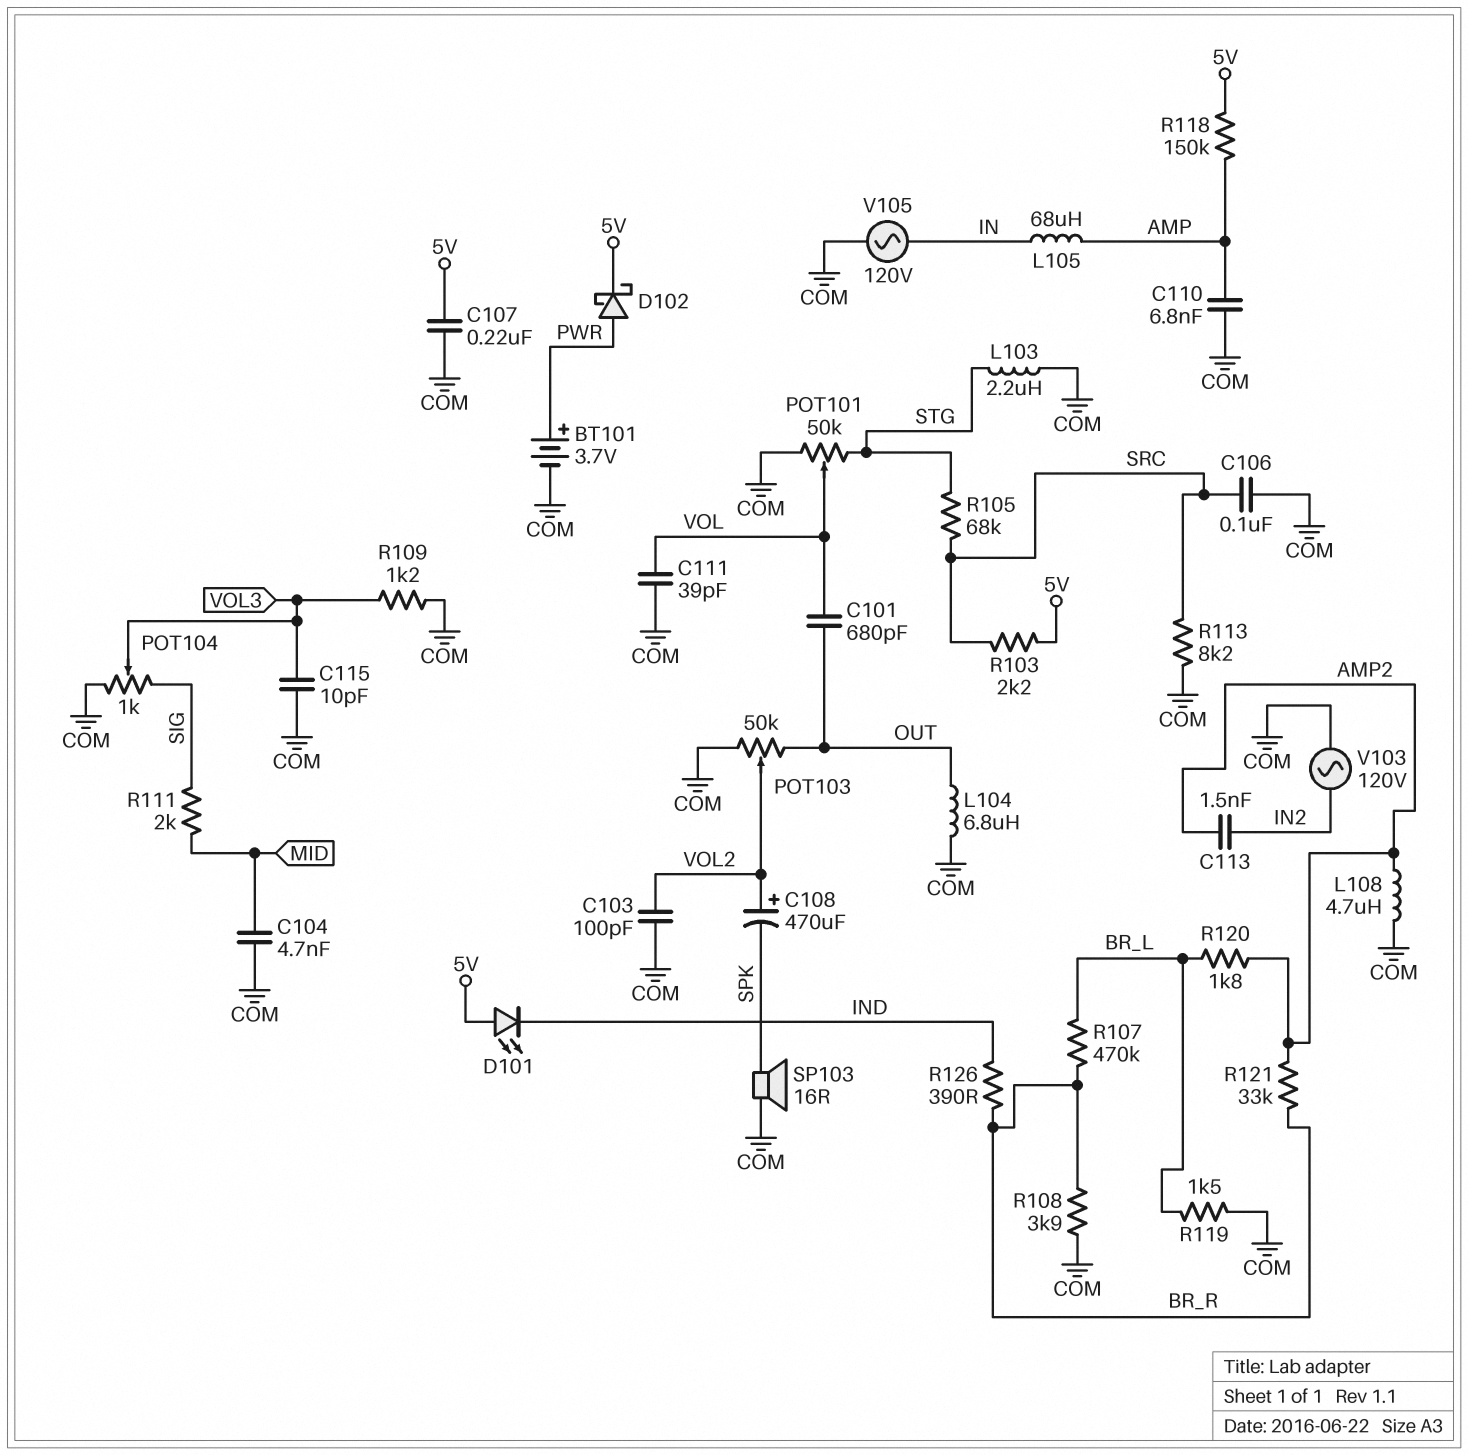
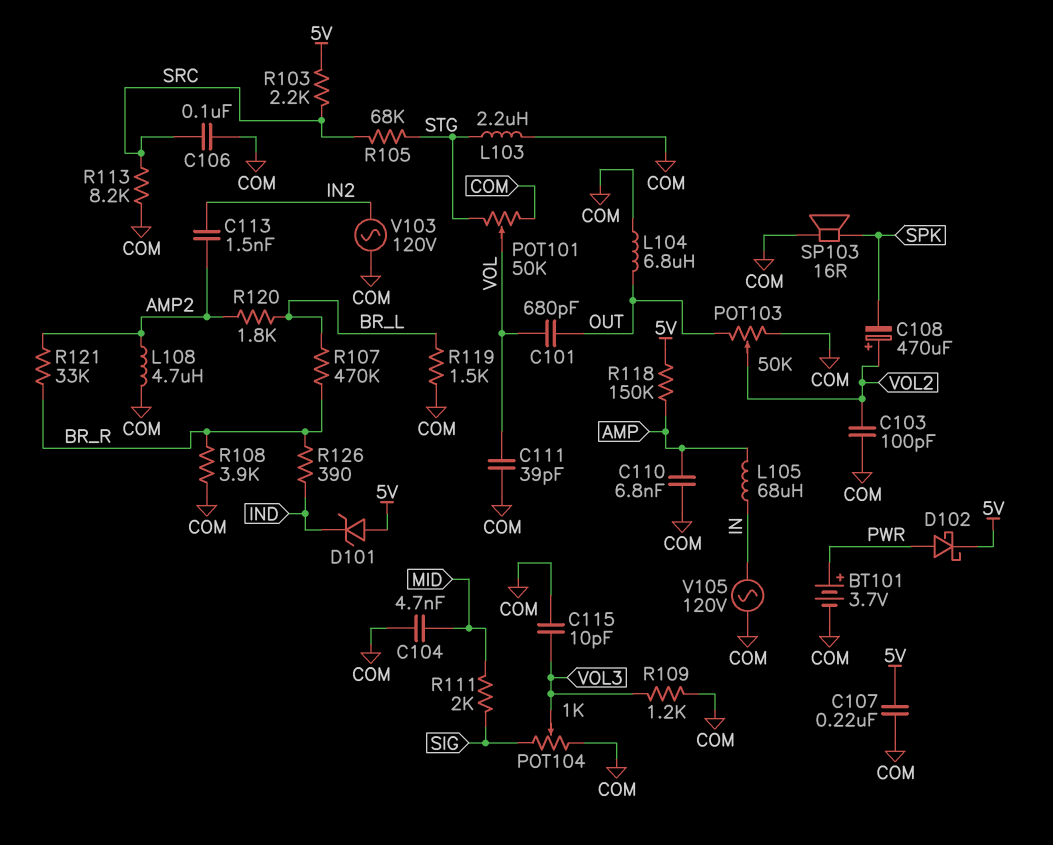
D101: LED (A 5V, K IND) -> zener (A 5V, K IND)

